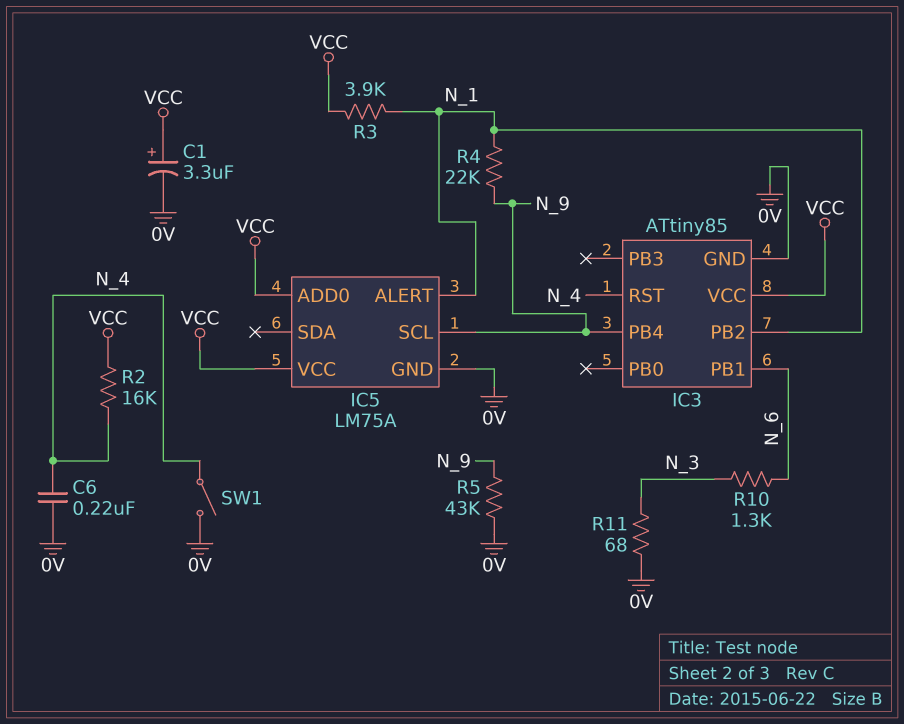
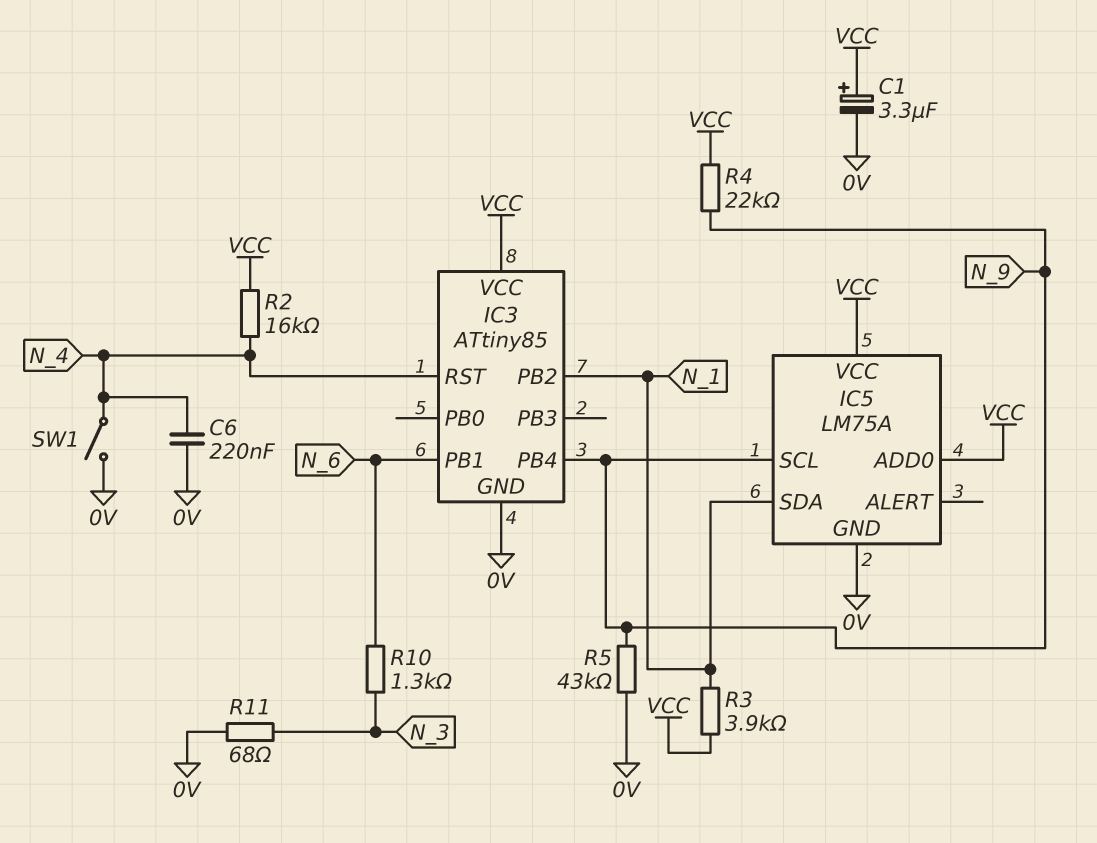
IC5 pin ALERT: N_1 -> none
IC5 pin SDA: none -> N_1
R4: 22k (N_1, N_9) -> 22k (N_9, VCC)

